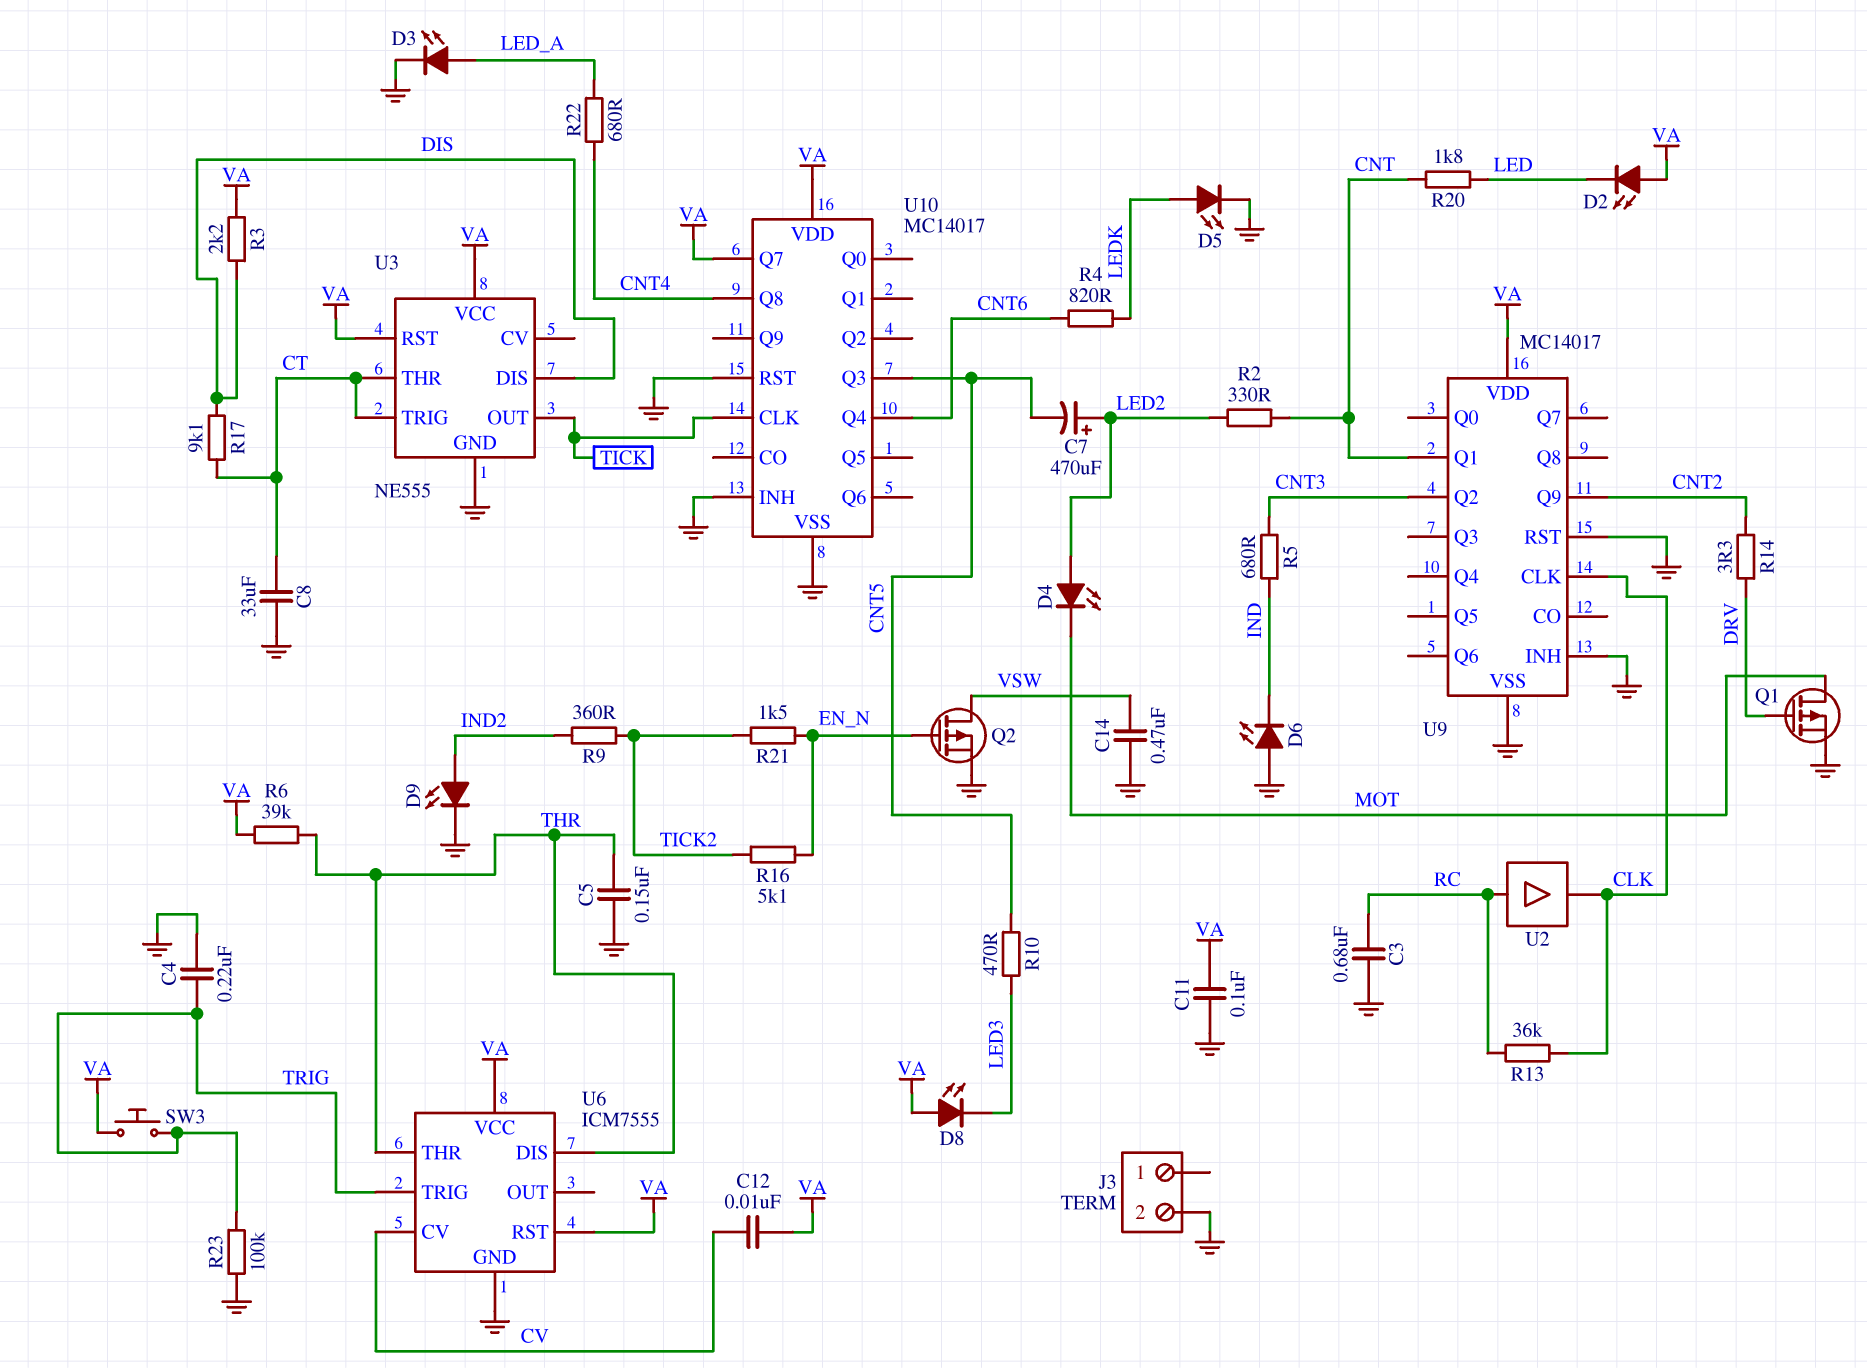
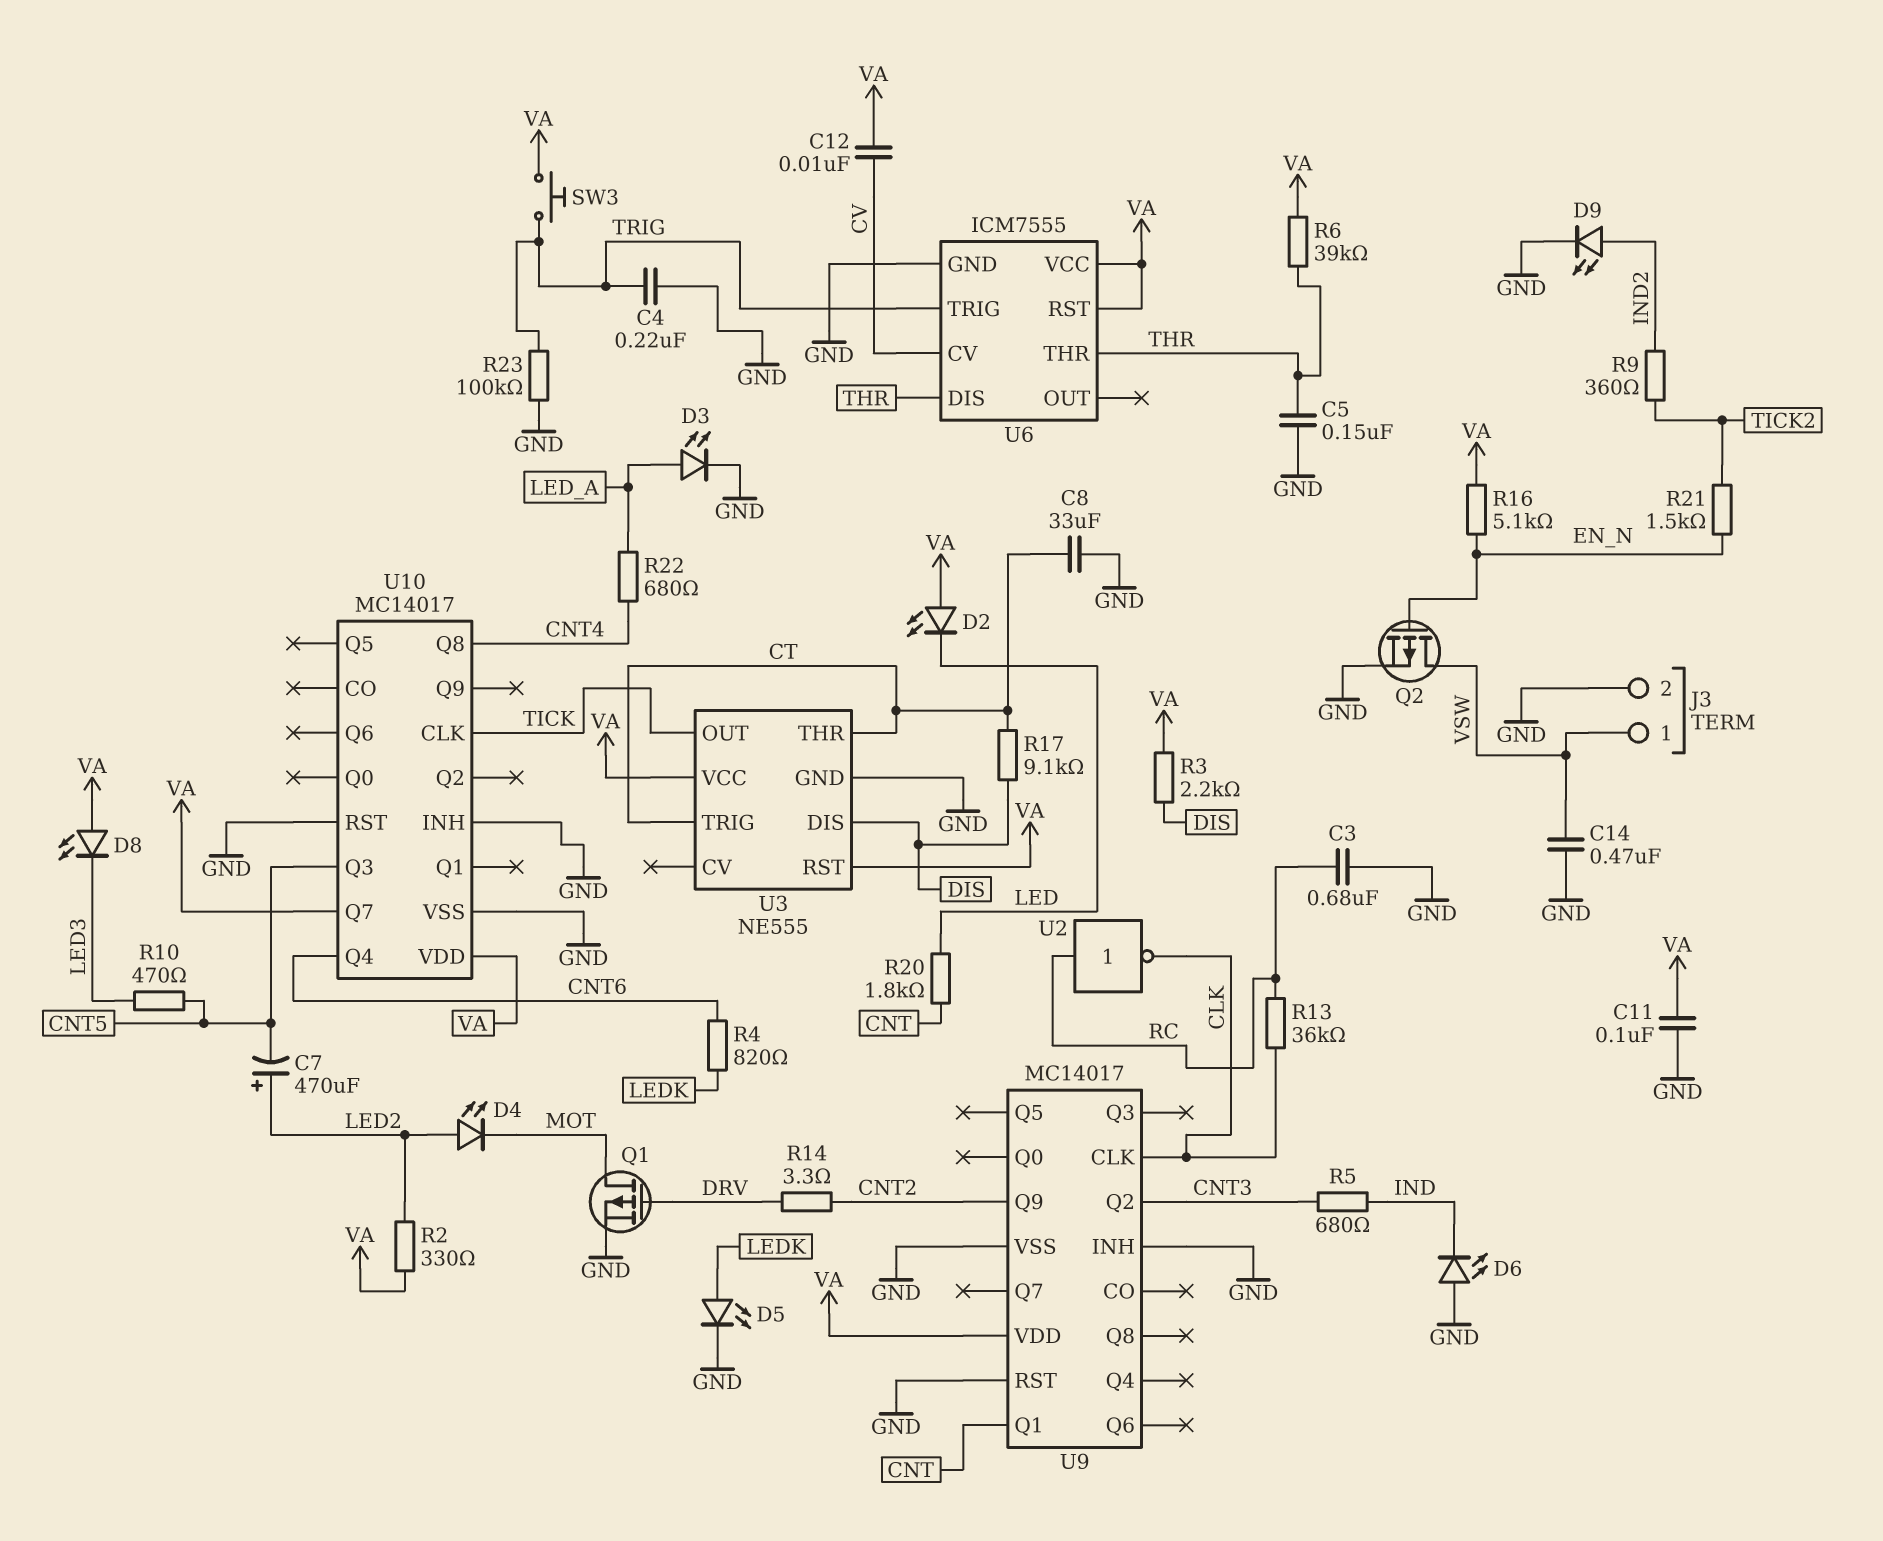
J3 pin 1: none -> VSW
R2: 330 (CNT, LED2) -> 330 (LED2, VA)
R16: 5.1k (EN_N, TICK2) -> 5.1k (EN_N, VA)
U2: buffer (in RC, out CLK) -> NOT (in RC, out CLK)

